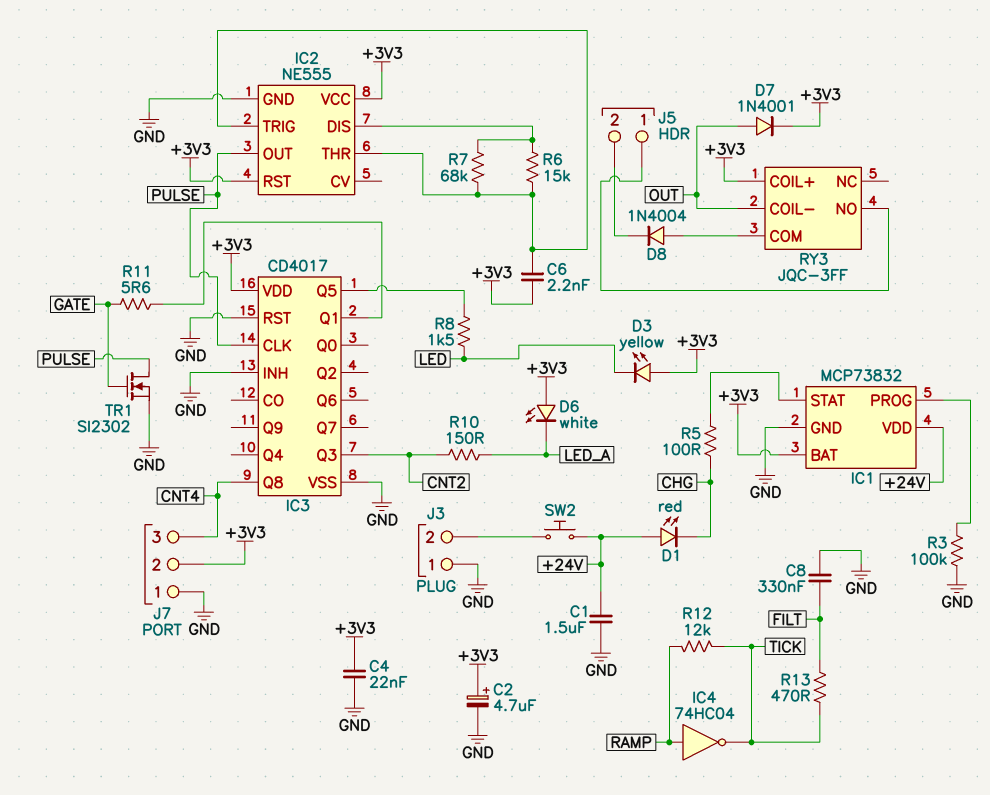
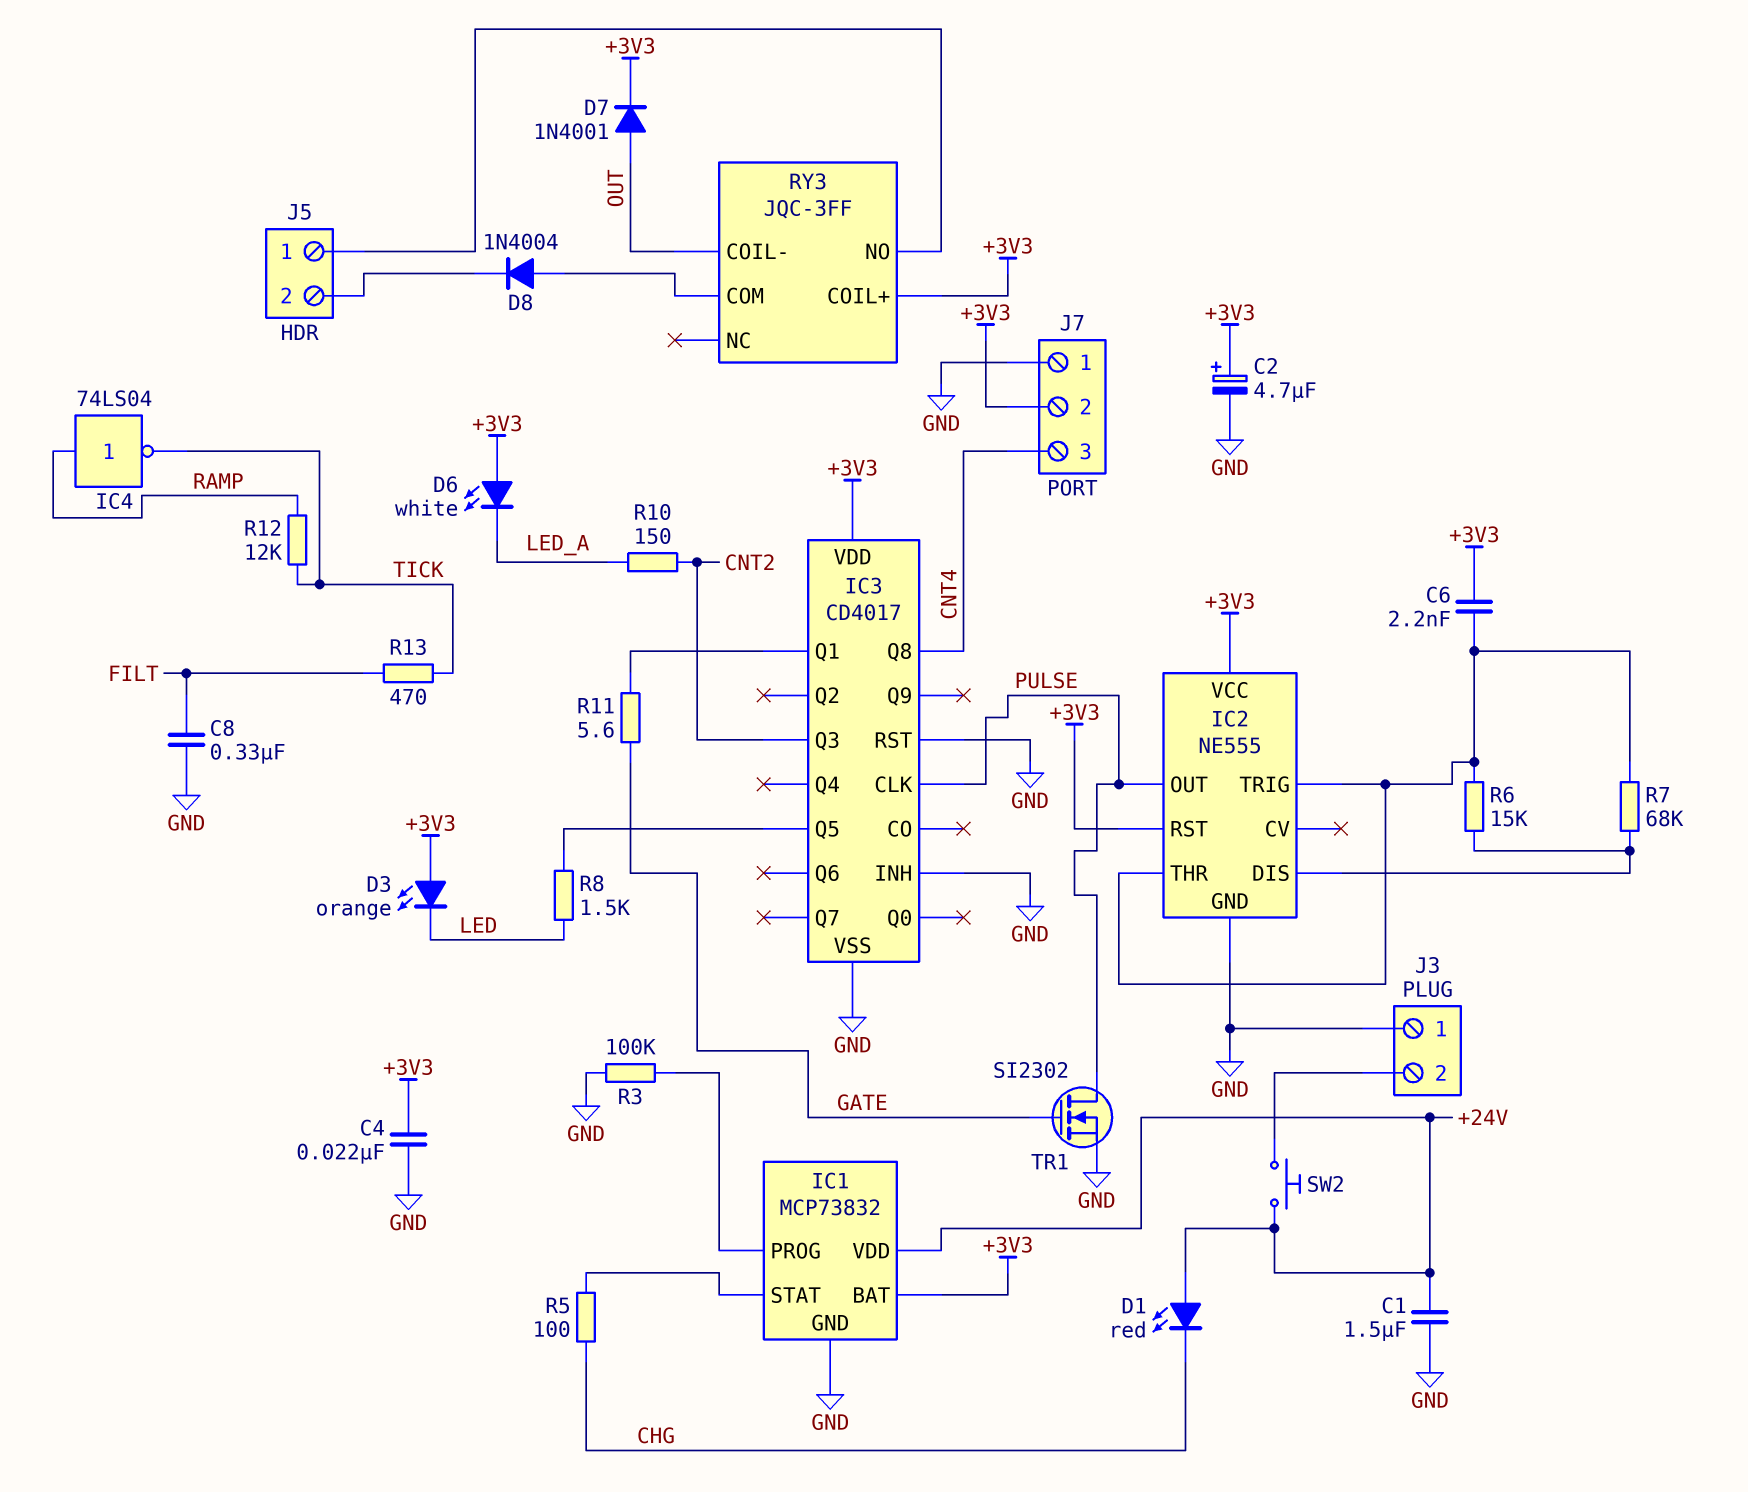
D3: LED yellow (A +3V3, K LED) -> LED orange (A +3V3, K LED)
IC4: NOT 74HC04 (in RAMP, out TICK) -> NOT 74LS04 (in RAMP, out TICK)

